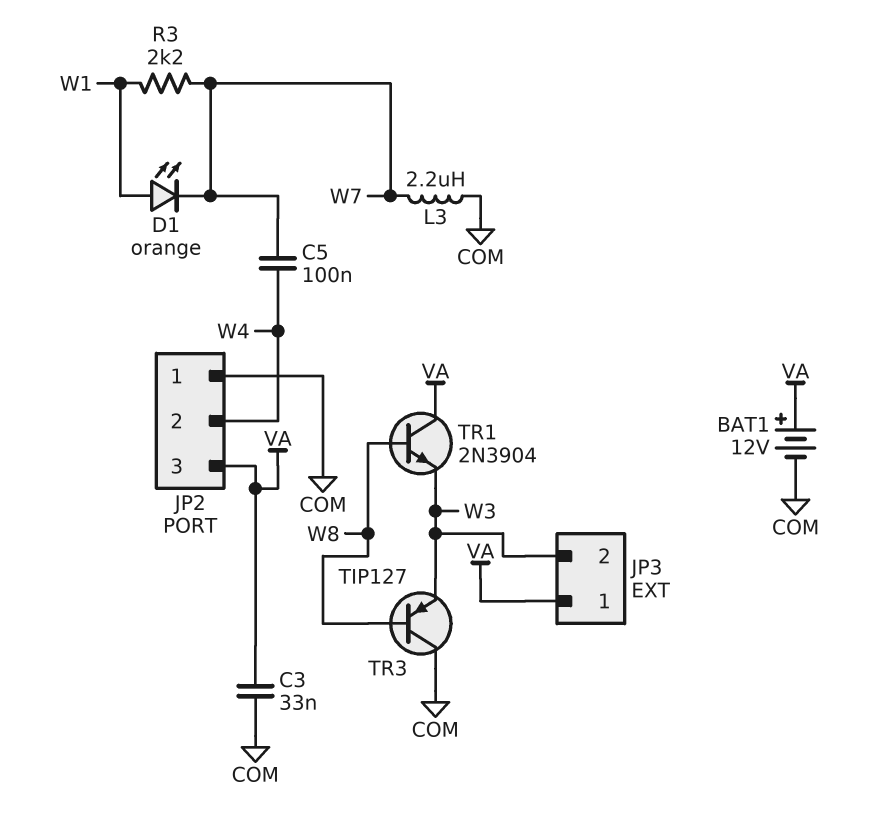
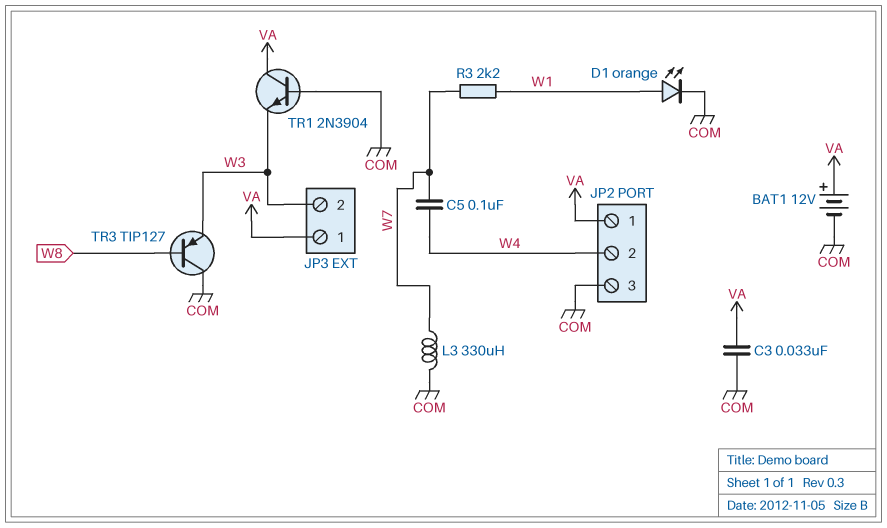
D1: LED orange (A W1, K W7) -> LED orange (A W1, K COM)
JP2 pin 1: COM -> VA
JP2 pin 3: VA -> COM
L3: 2.2uH (COM, W7) -> 330uH (COM, W7)
TR1: NPN 2N3904 (B W8, C VA, E W3) -> NPN 2N3904 (B COM, C VA, E W3)

